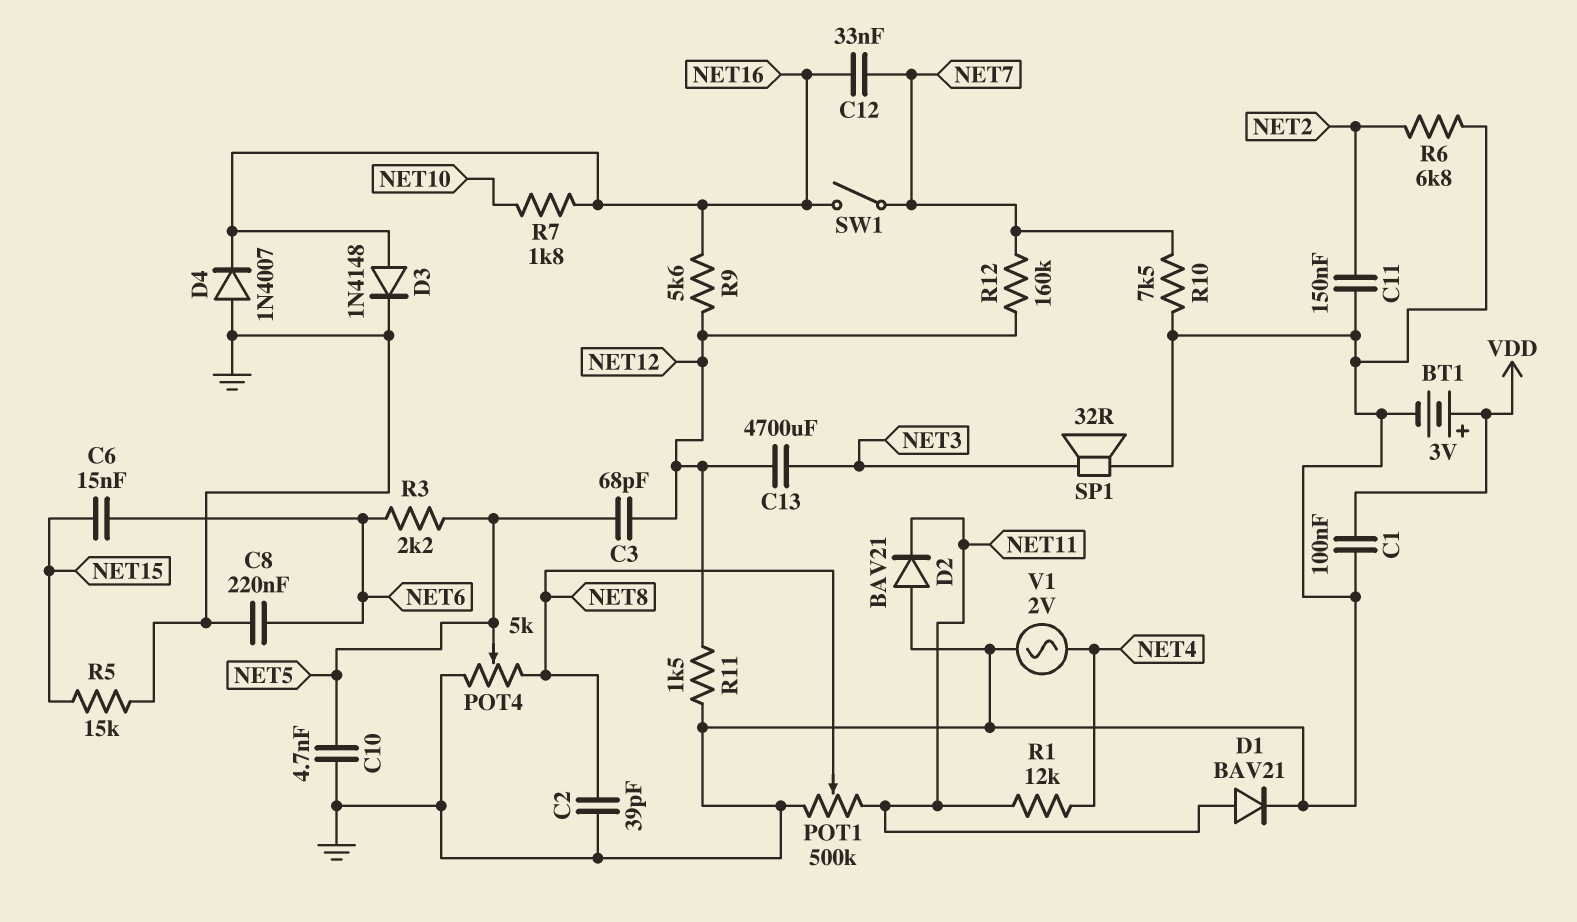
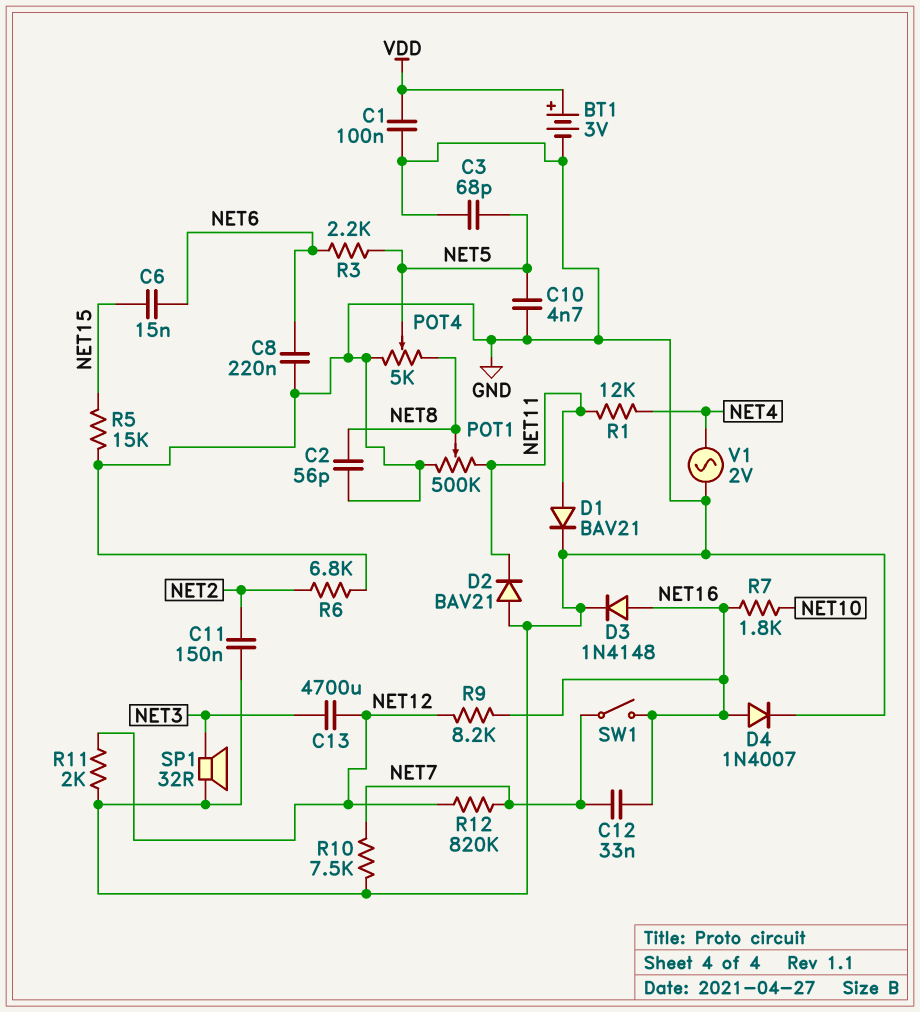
C2: 39pF (GND, NET8) -> 56pF (GND, NET8)
C3: 68pF (NET5, NET12) -> 68pF (GND, NET5)
D4: diode 1N4007 (A GND, K NET16) -> diode 1N4007 (A NET16, K GND)
R9: 5.6k (NET12, NET16) -> 8.2k (NET12, NET16)
R11: 1.5k (GND, NET12) -> 2k (GND, NET12)
R12: 160k (NET7, NET12) -> 820k (NET7, NET12)

